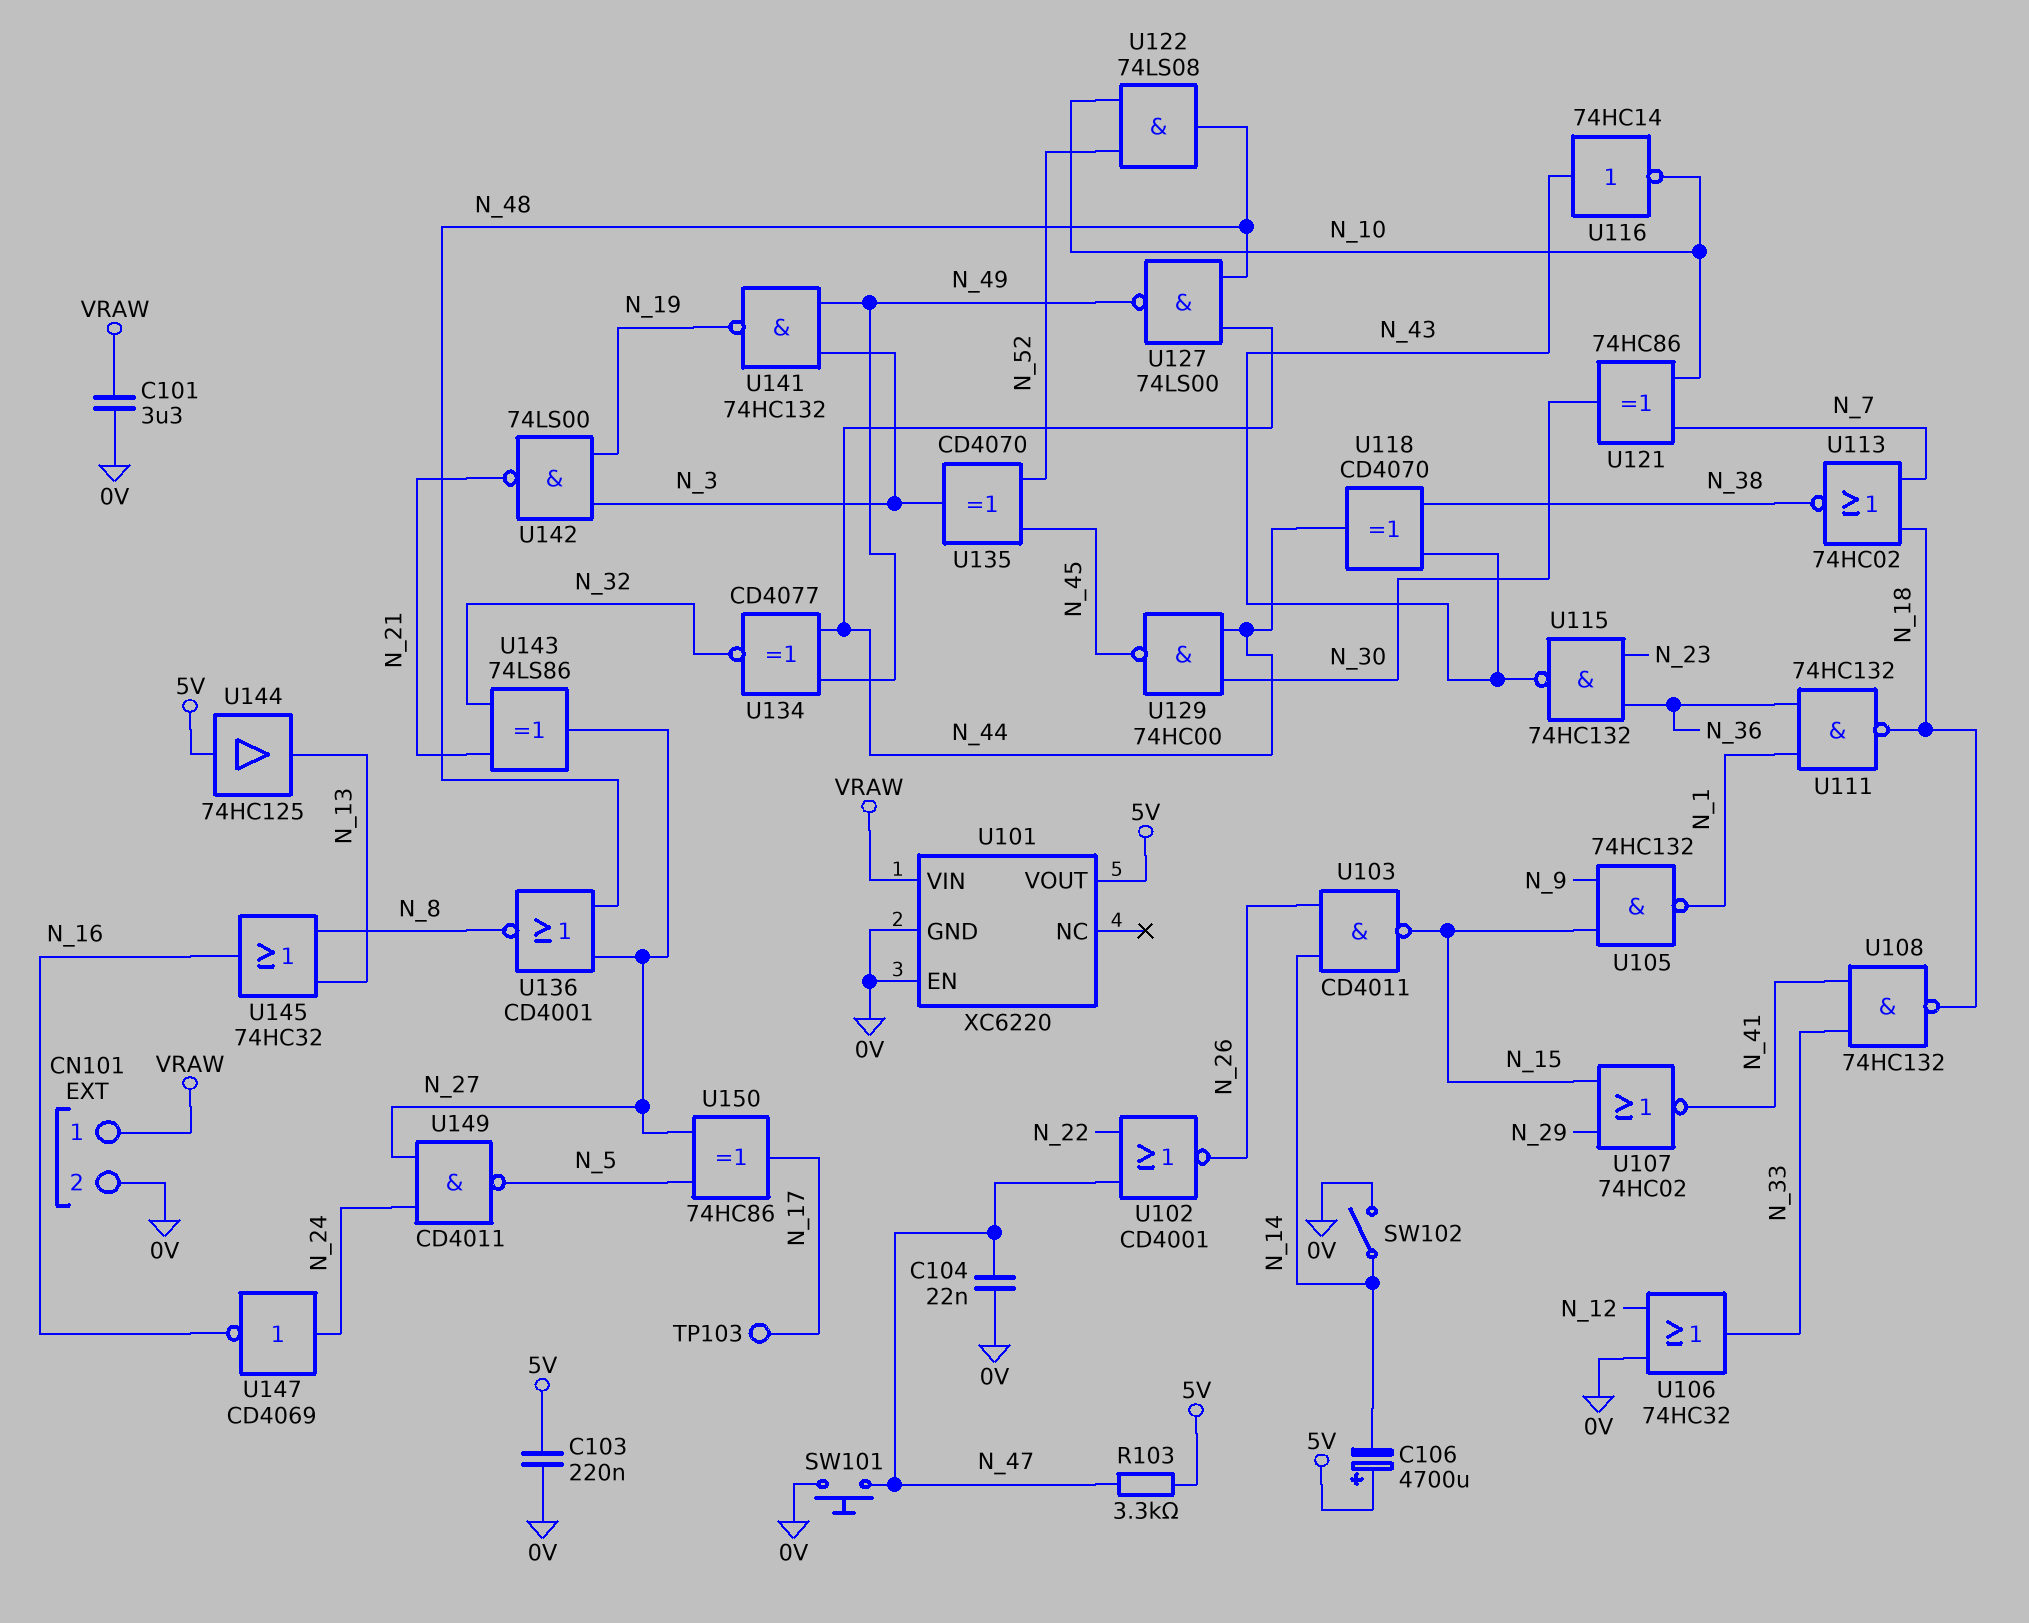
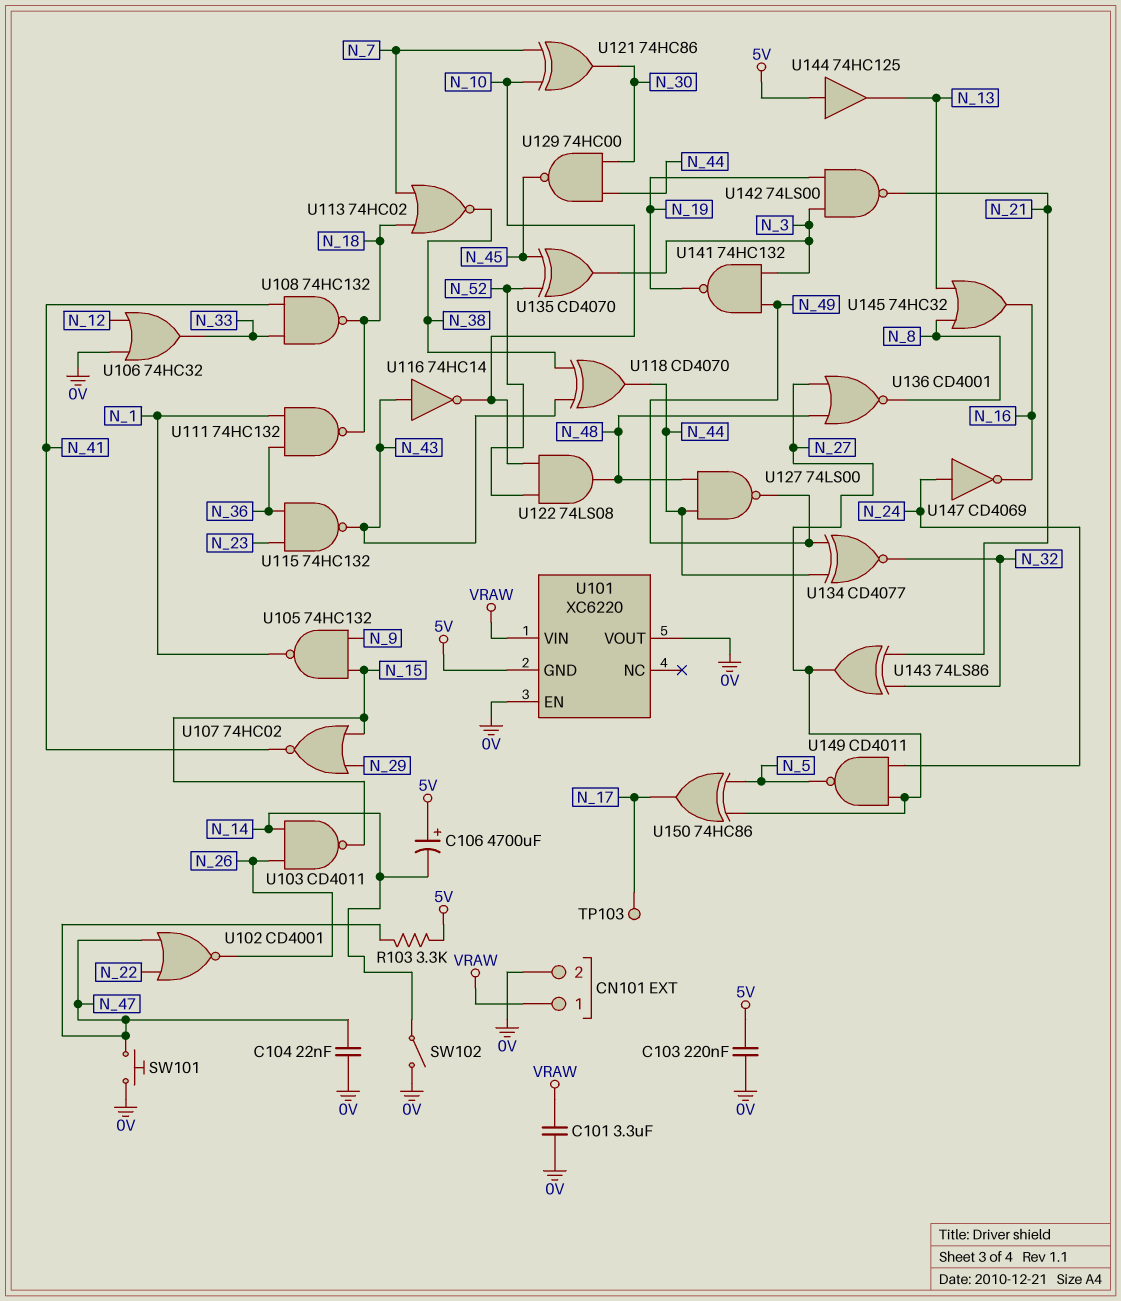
U101 pin GND: 0V -> 5V
U101 pin VOUT: 5V -> 0V

